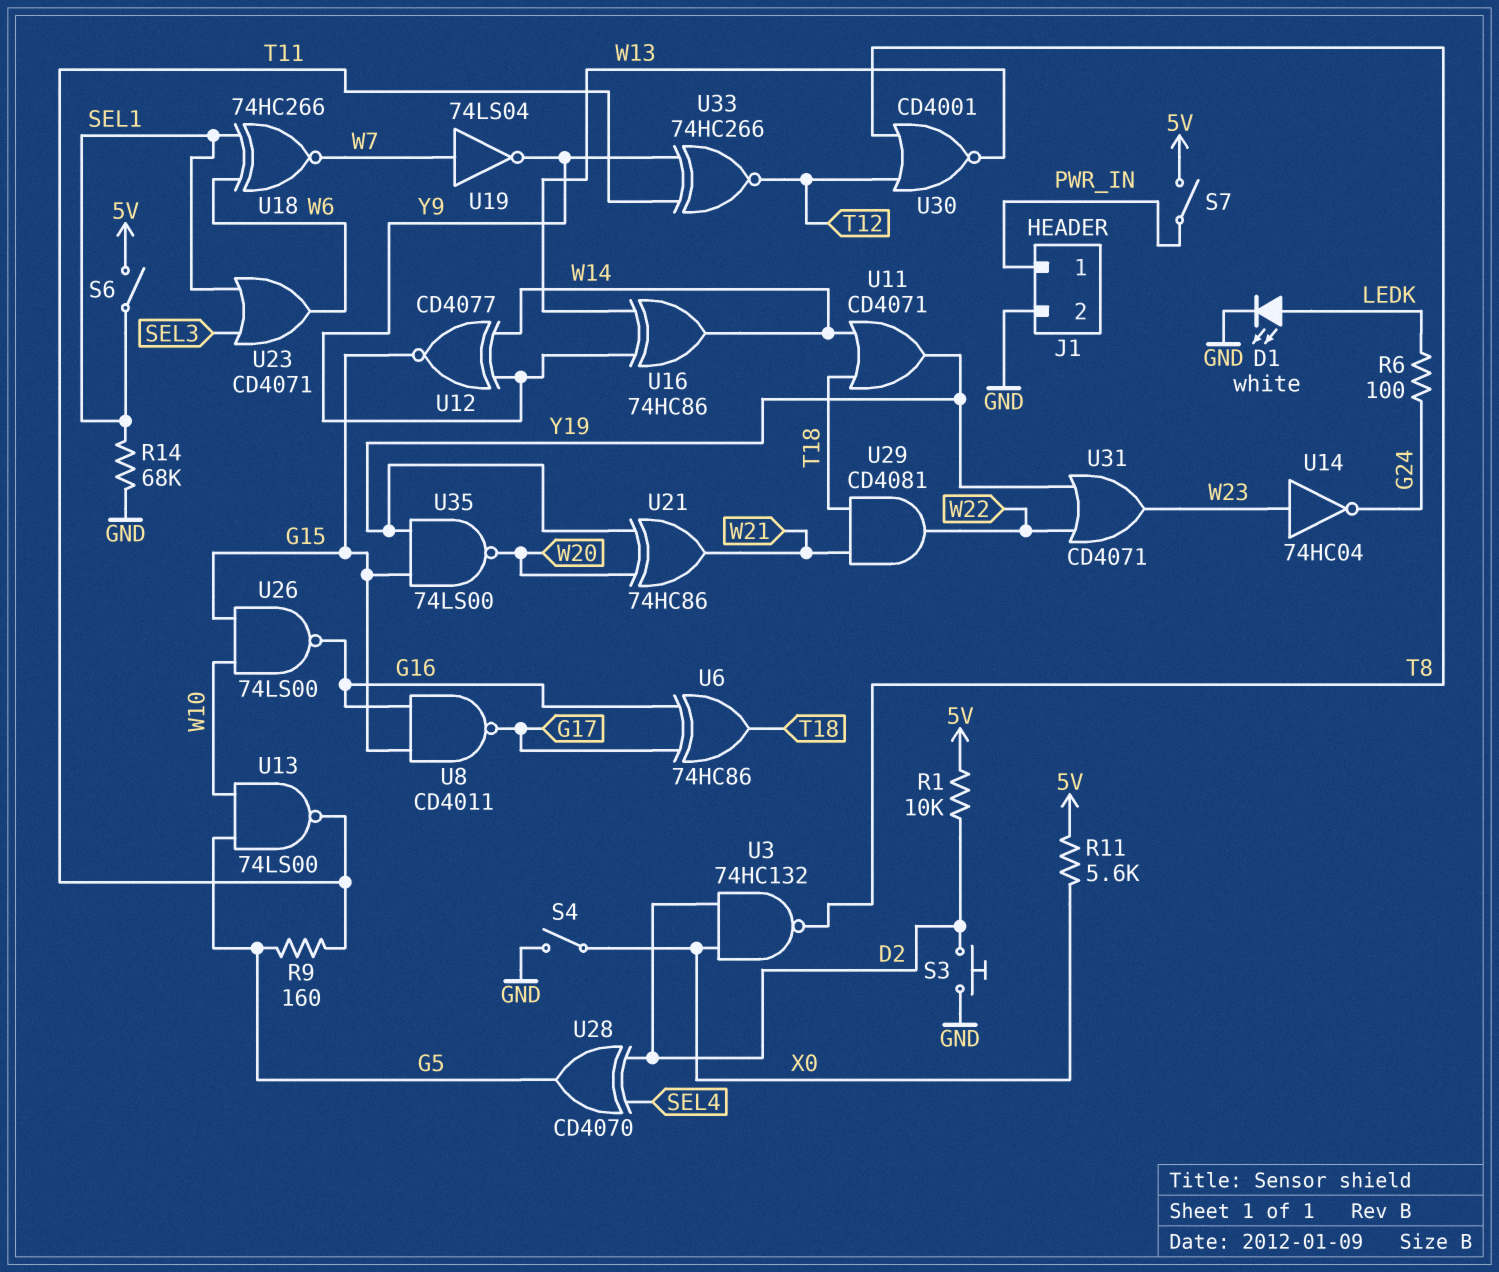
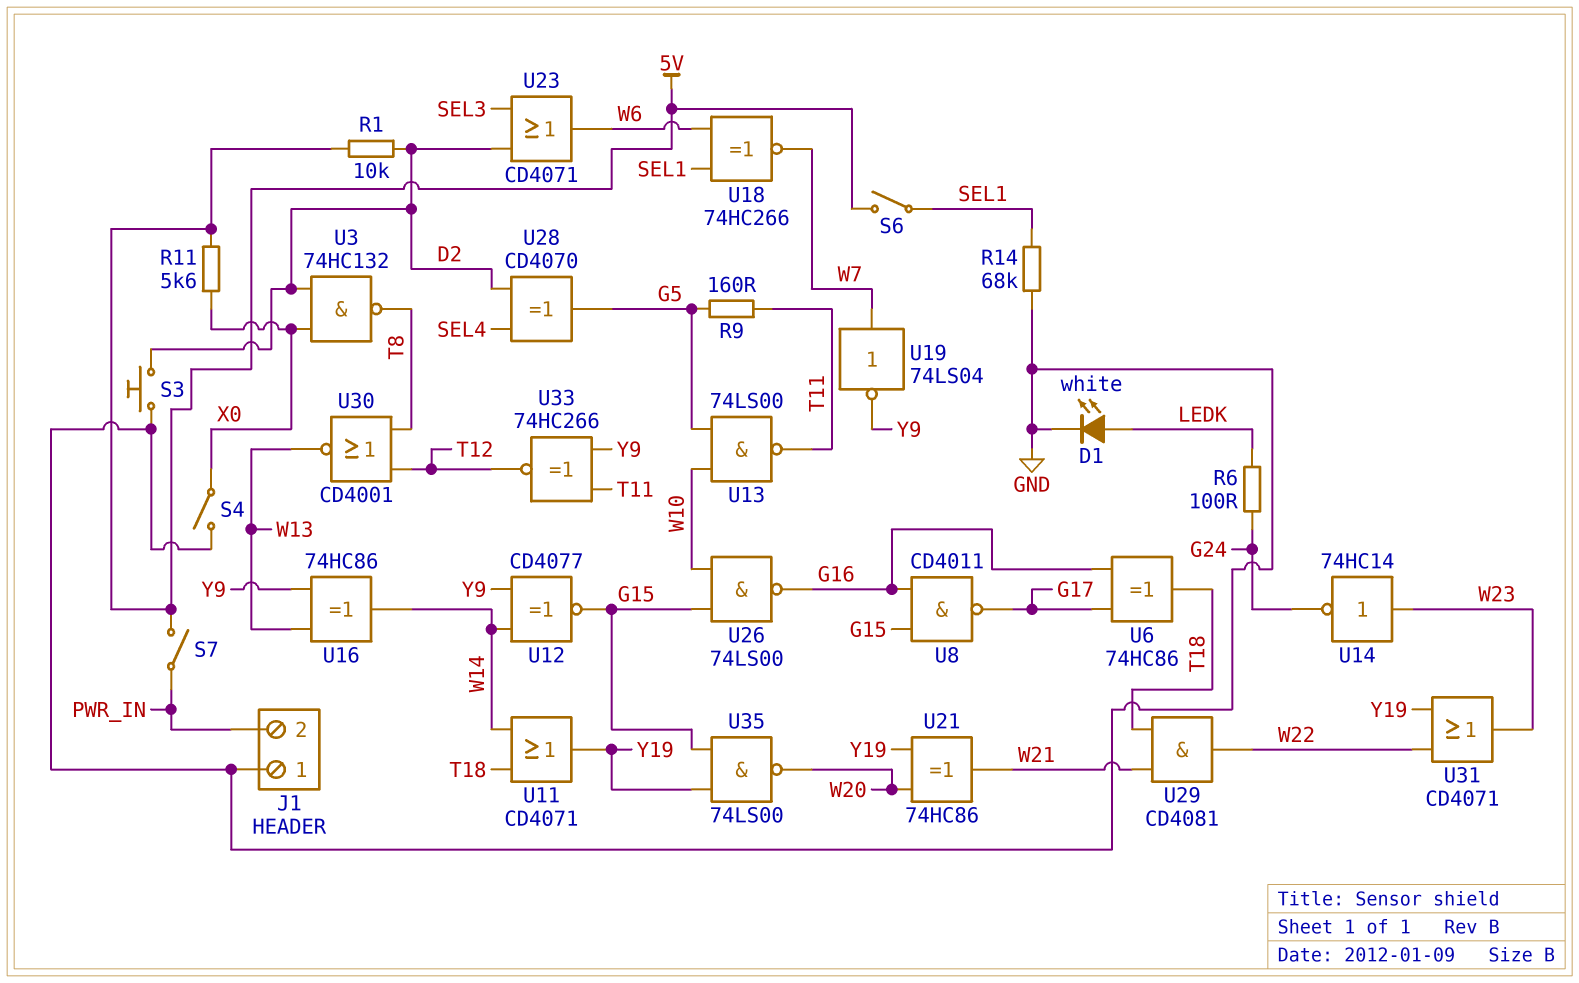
J1 pin 1: PWR_IN -> GND
J1 pin 2: GND -> PWR_IN
U14: NOT 74HC04 (in W23, out G24) -> NOT 74HC14 (in W23, out G24)
U23: OR CD4071 (in SEL1, in SEL3, out W6) -> OR CD4071 (in D2, in SEL3, out W6)

